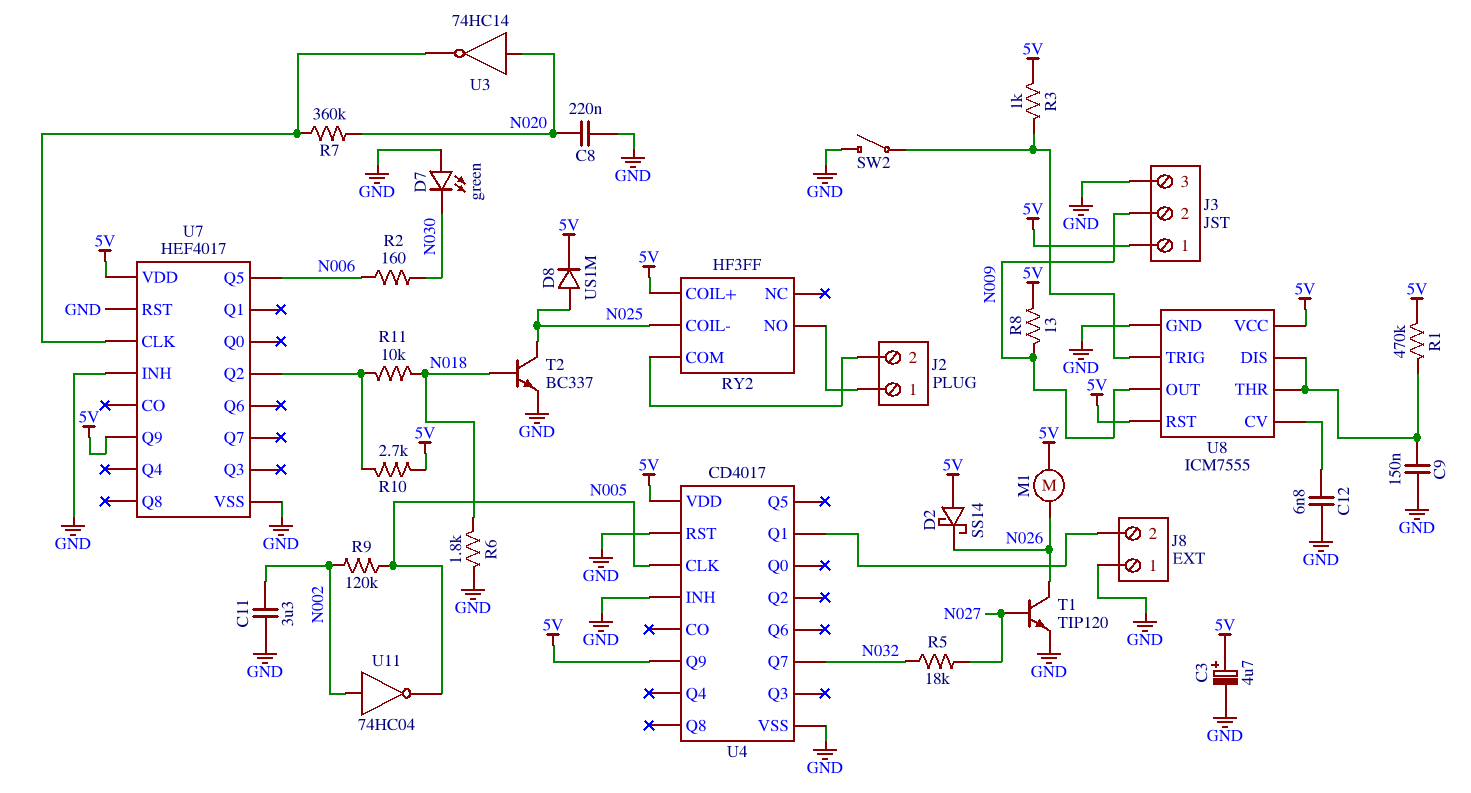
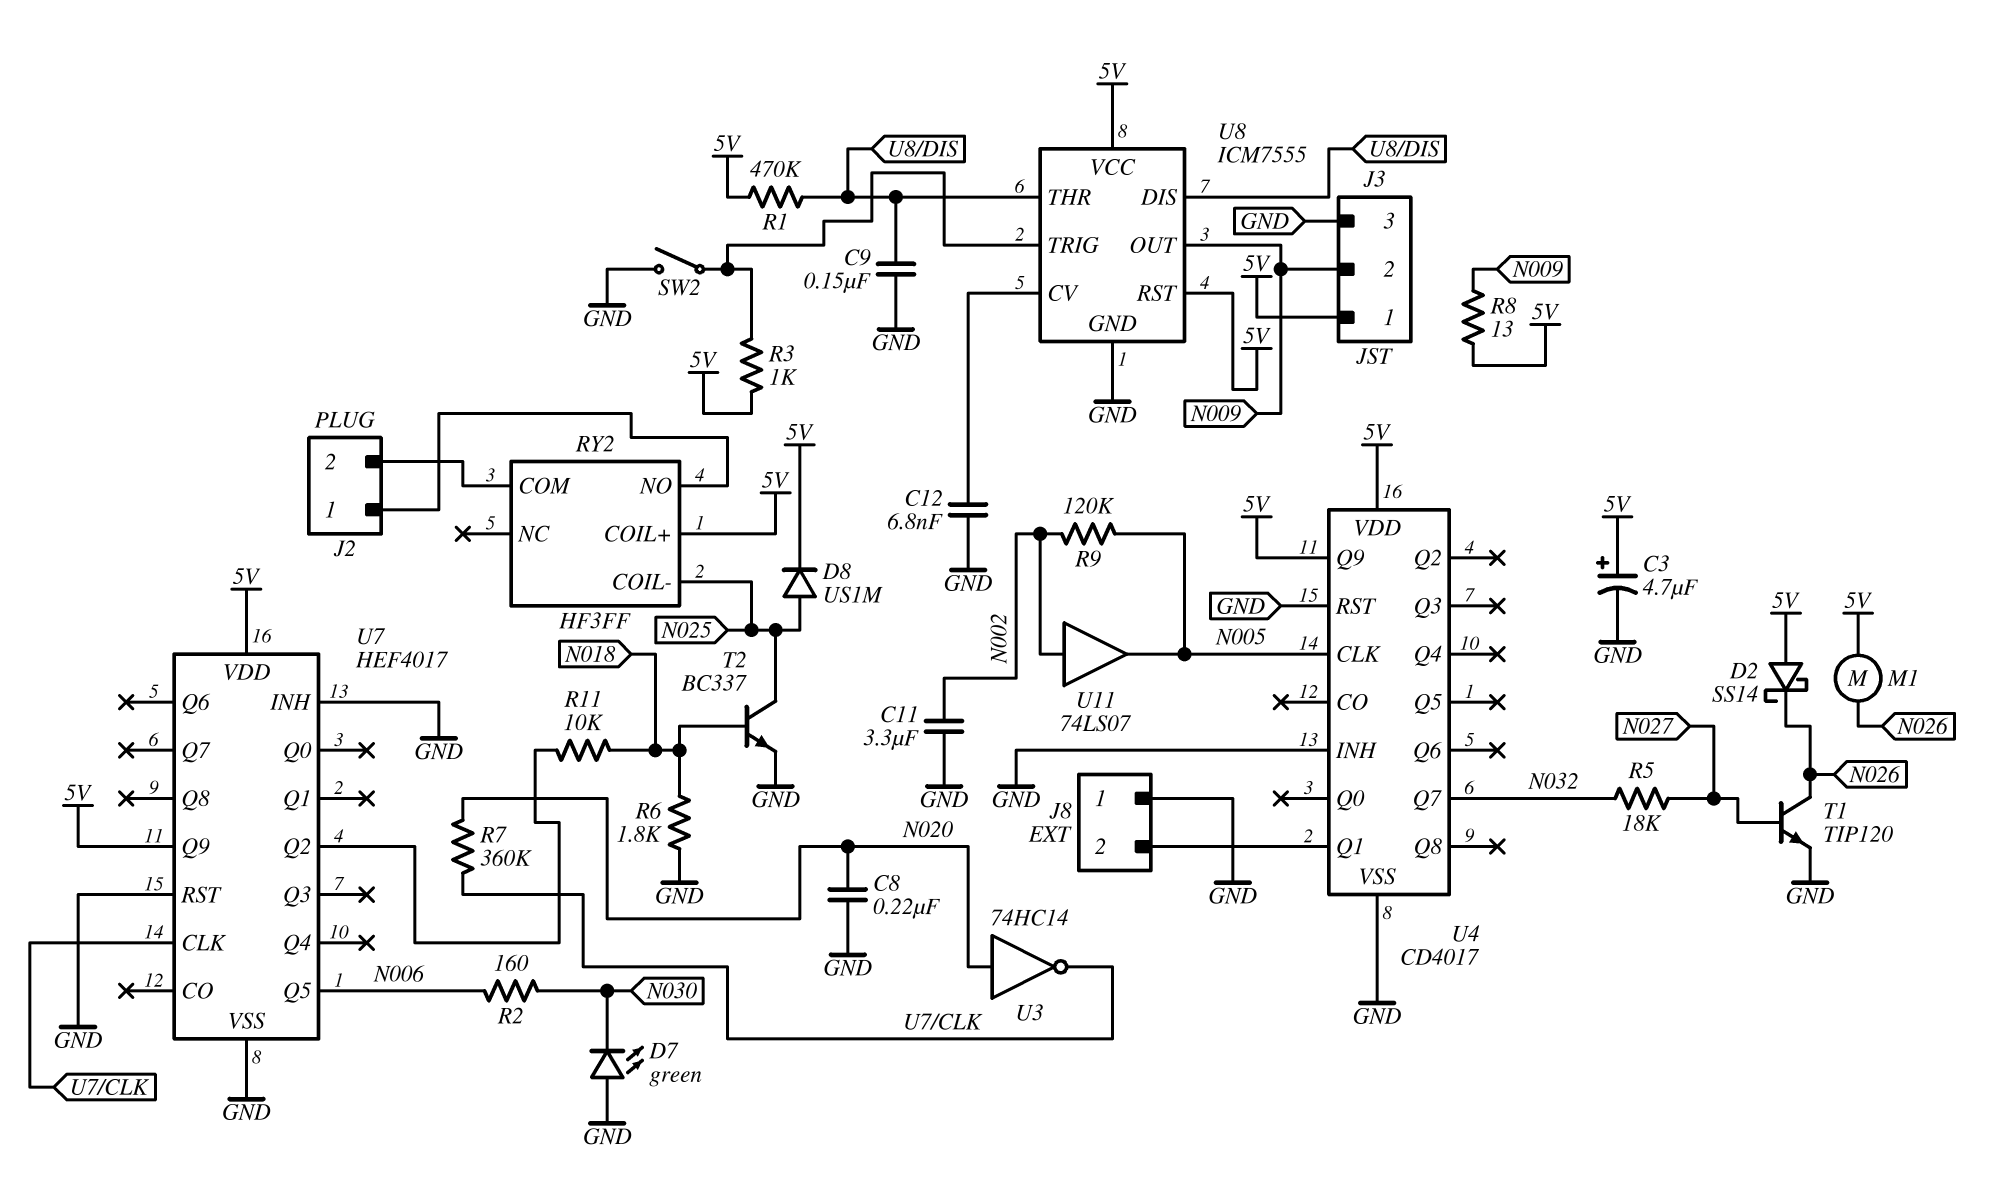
R10: 2.7k (5V, U7/Q2) -> none
U11: NOT 74HC04 (in N002, out N005) -> buffer 74LS07 (in N002, out N005)

